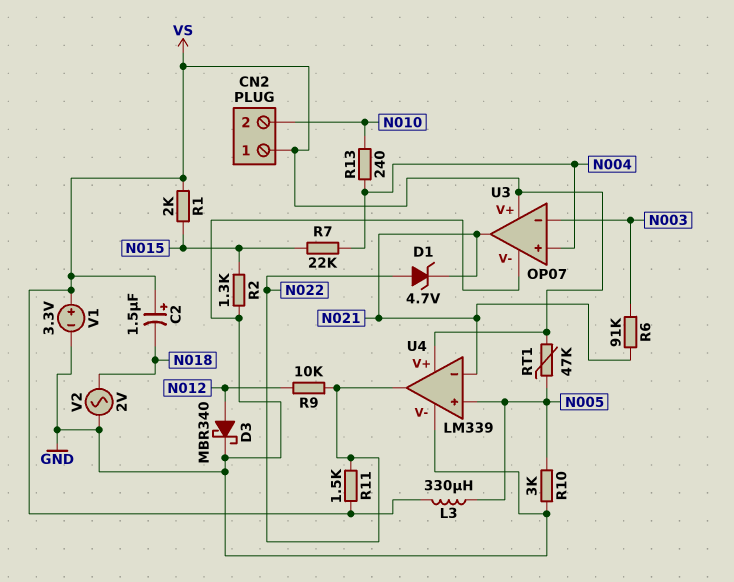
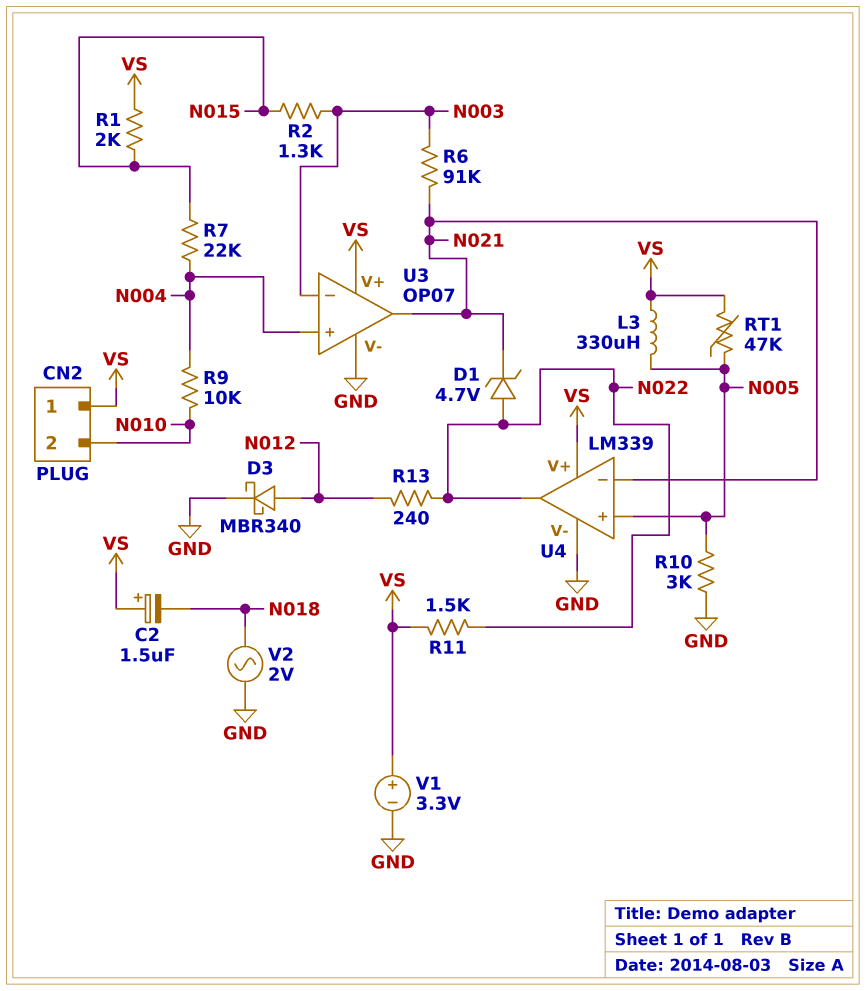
R2: 1.3k (GND, N015) -> 1.3k (N003, N015)
R9: 10k (N012, N022) -> 10k (N004, N010)
R13: 240 (N004, N010) -> 240 (N012, N022)

